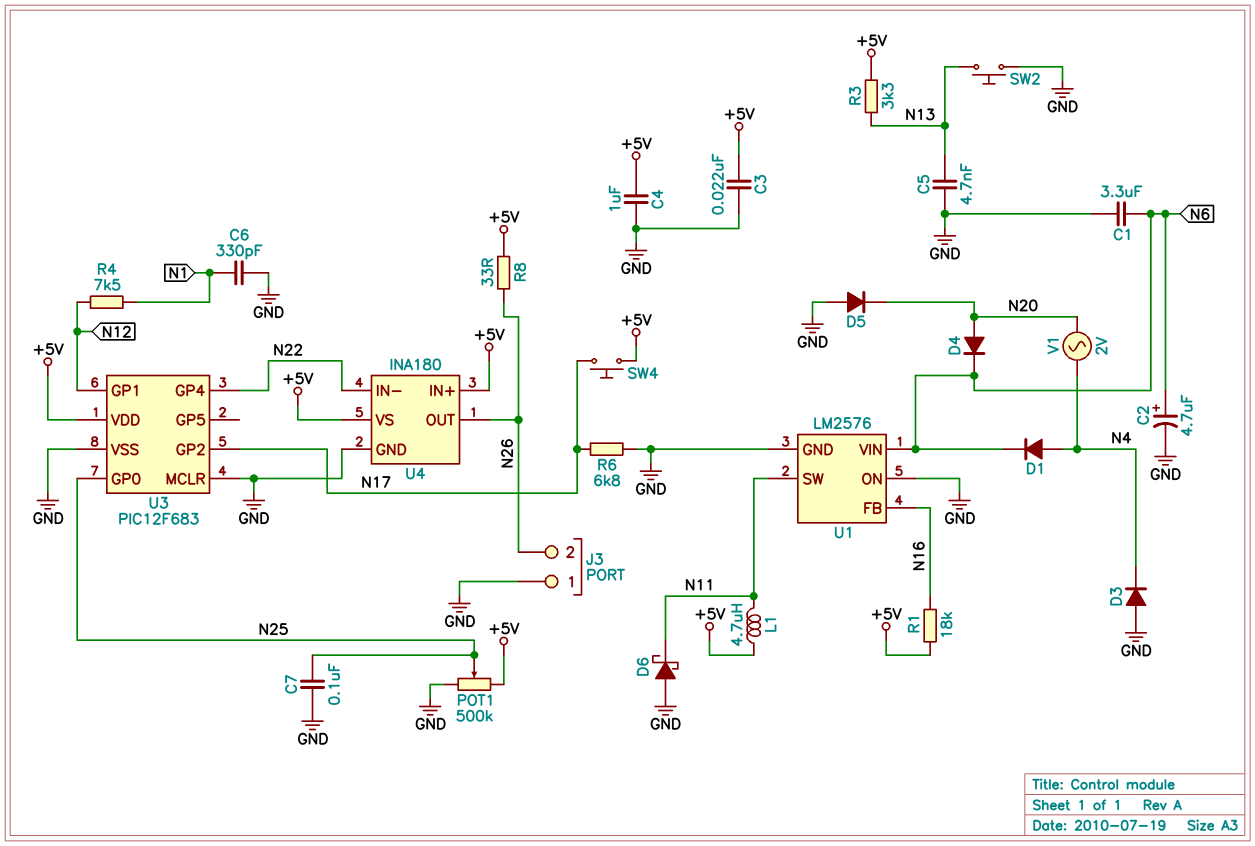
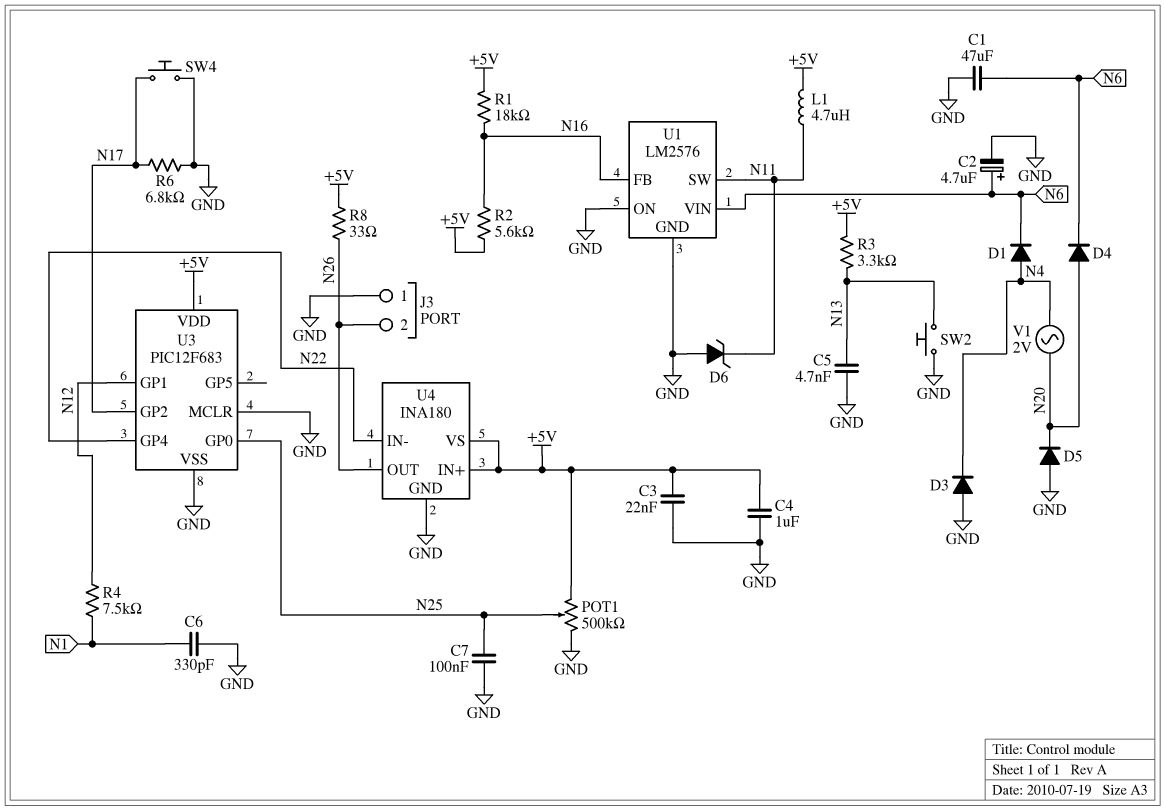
C1: 3.3uF (GND, N6) -> 47uF (GND, N6)
D6: schottky (A GND, K N11) -> zener (A GND, K N11)
R2: none -> 5.6k (+5V, N16)
SW4: button (+5V, N17) -> button (GND, N17)

